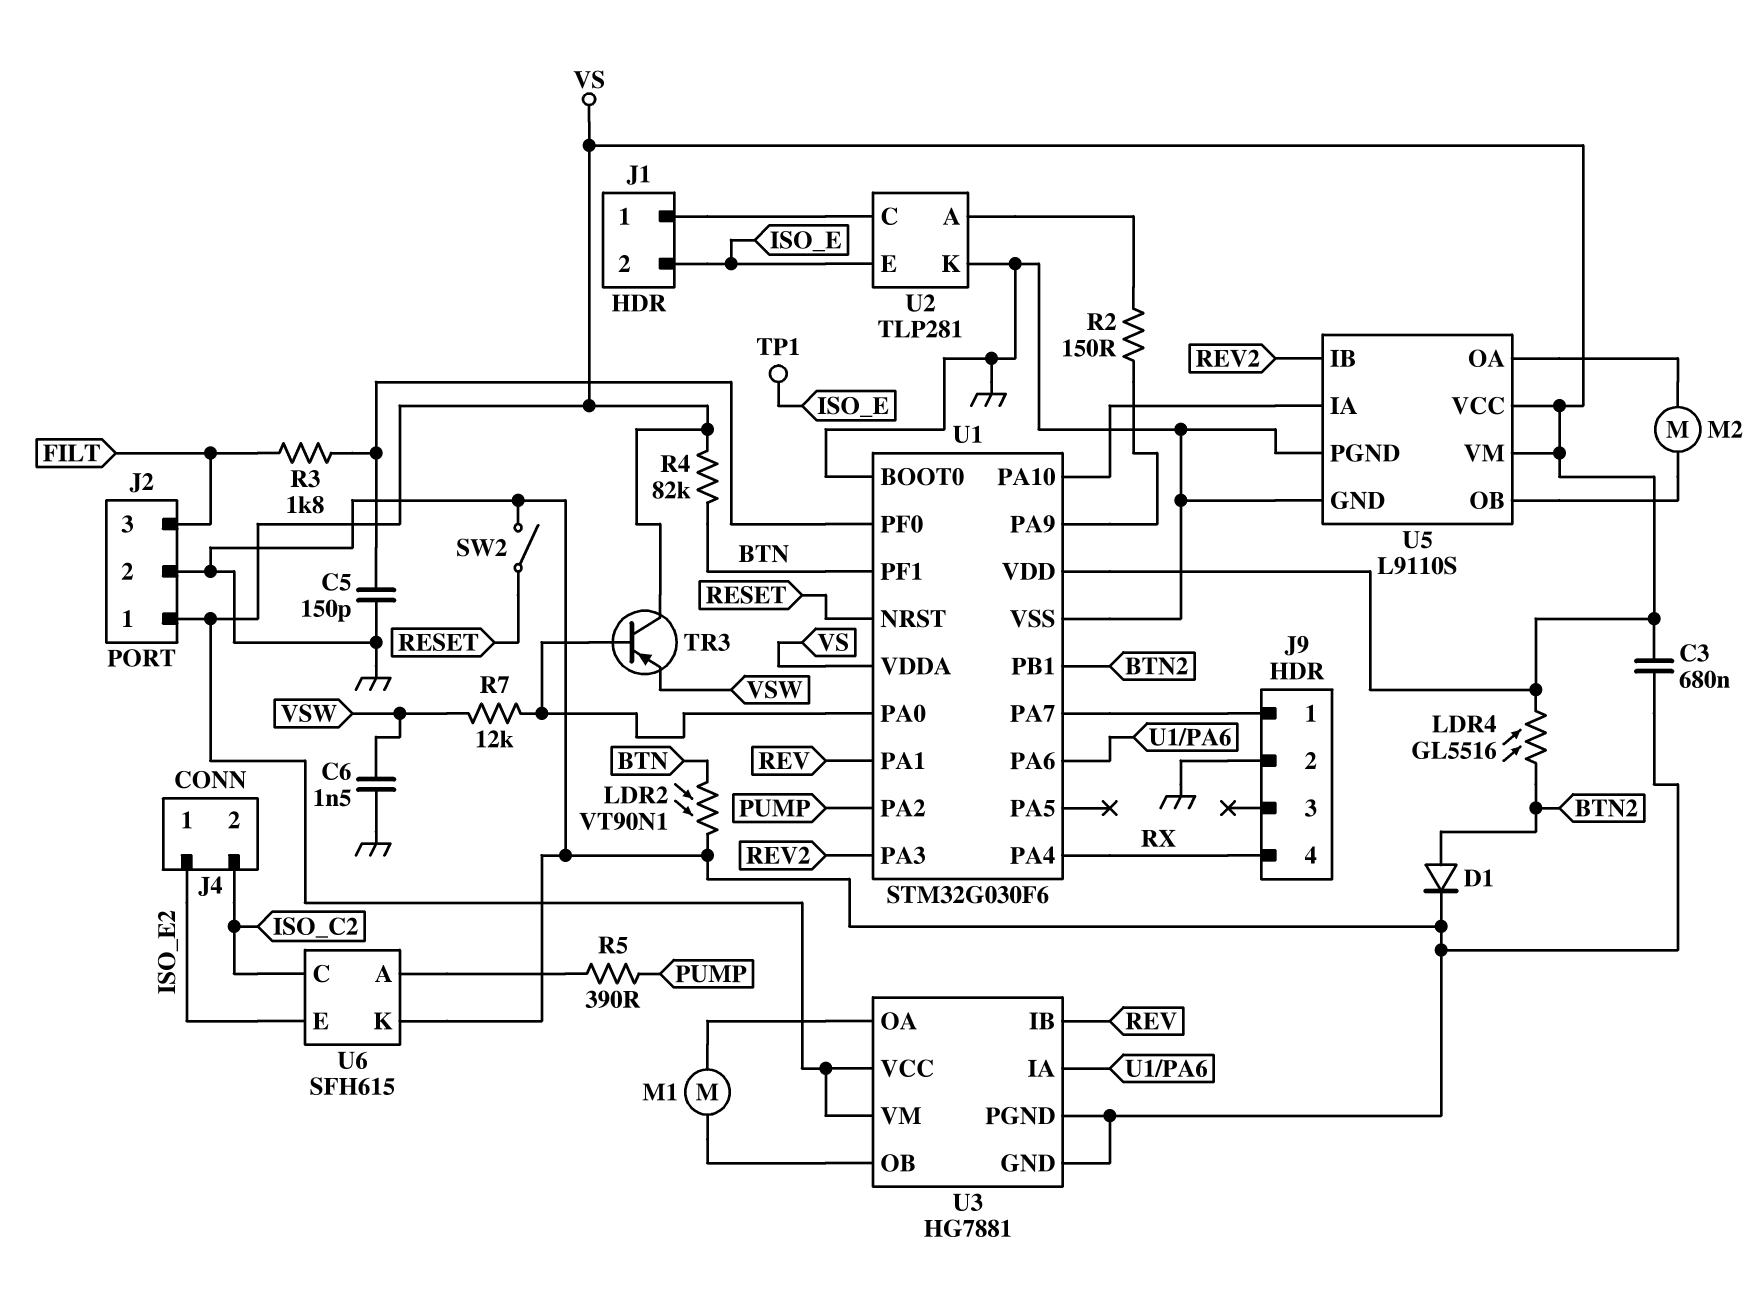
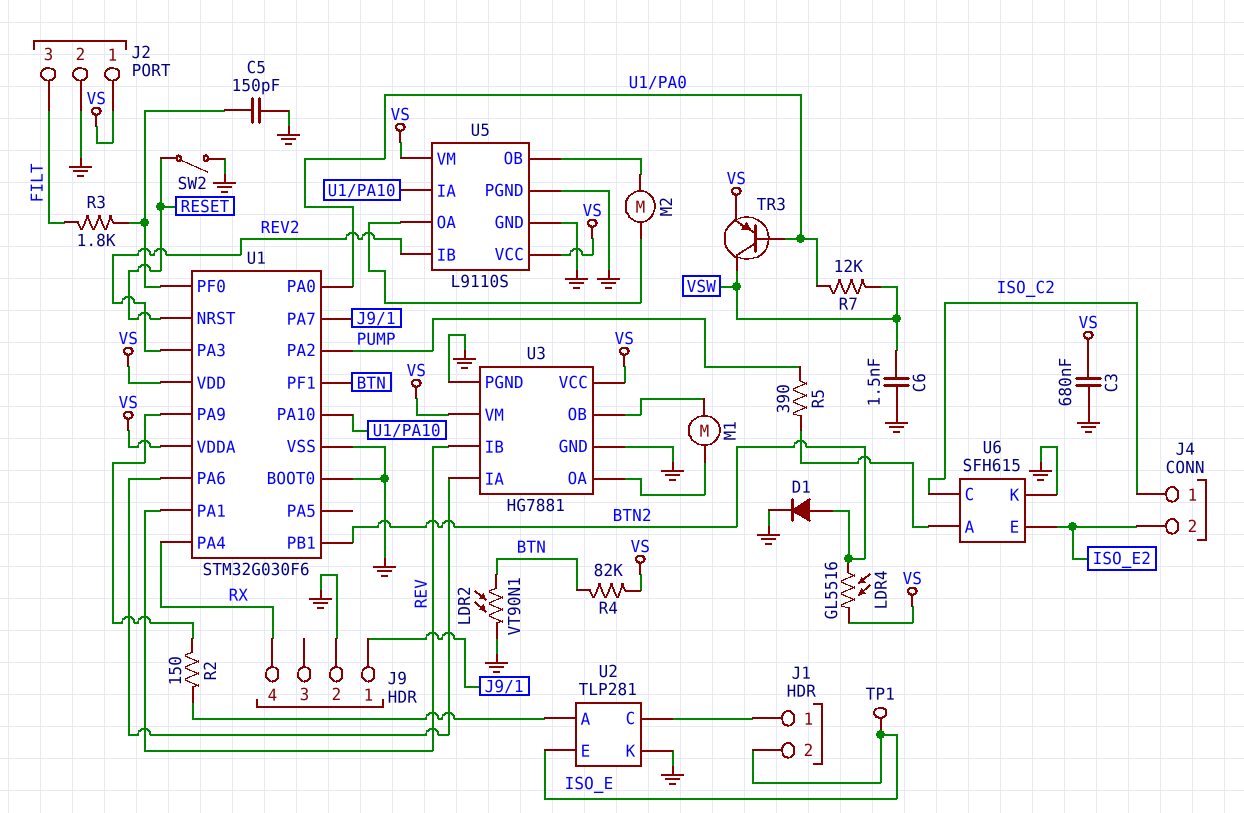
J4 pin 1: ISO_E2 -> ISO_C2
J4 pin 2: ISO_C2 -> ISO_E2
TR3: PNP (B U1/PA0, C VS, E VSW) -> PNP (B U1/PA0, C VSW, E VS)

